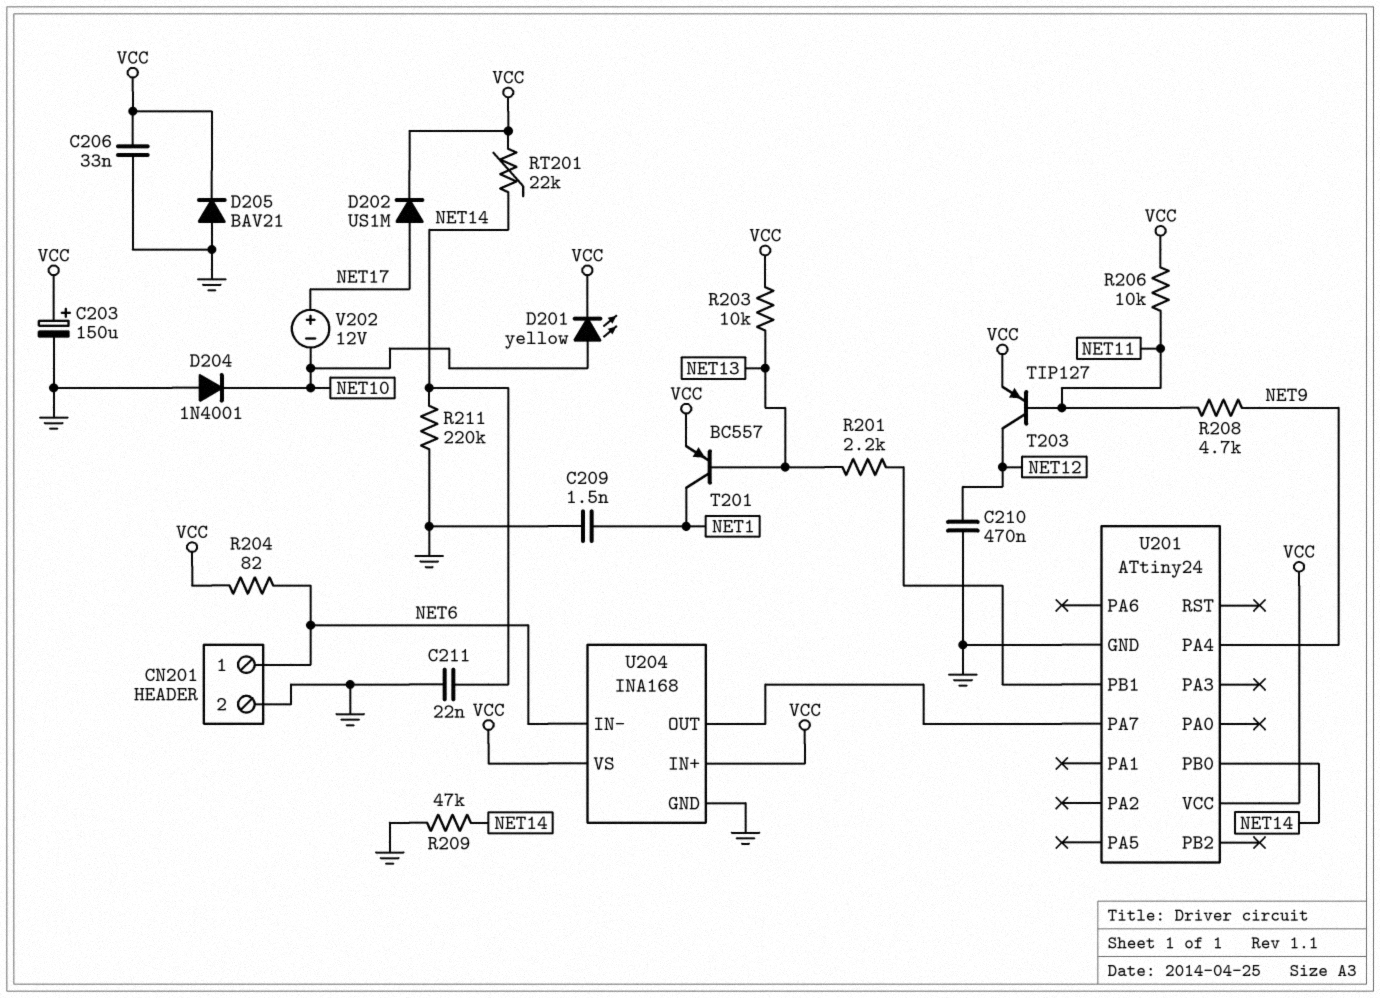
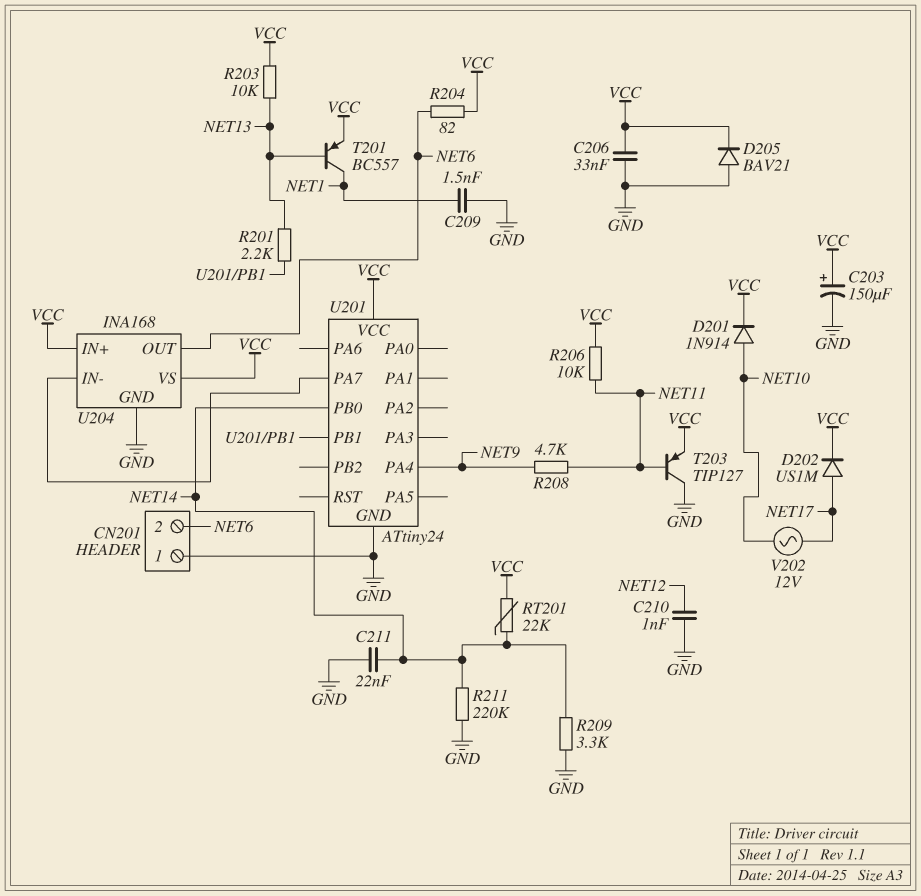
C210: 470nF (GND, NET12) -> 1nF (GND, NET12)
CN201 pin 1: NET6 -> GND
CN201 pin 2: GND -> NET6
D201: LED yellow (A NET10, K VCC) -> diode 1N914 (A NET10, K VCC)
D204: diode 1N4001 (A GND, K NET10) -> none
R209: 47k (GND, NET14) -> 3.3k (GND, NET14)
T203: PNP TIP127 (B NET11, C NET12, E VCC) -> PNP TIP127 (B NET11, C GND, E VCC)
U204 pin IN-: NET6 -> U201/PA7
U204 pin OUT: U201/PA7 -> NET6
V202: 12V (plus NET17, minus NET10) -> AC 12V (NET10, NET17)

